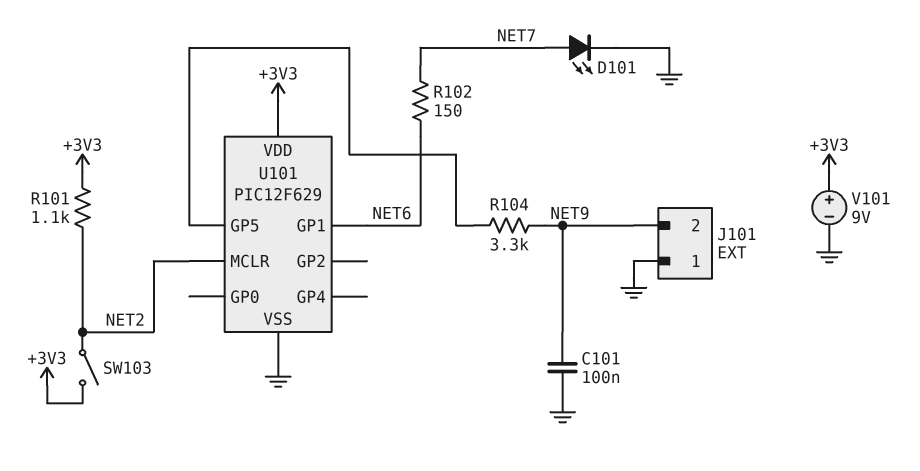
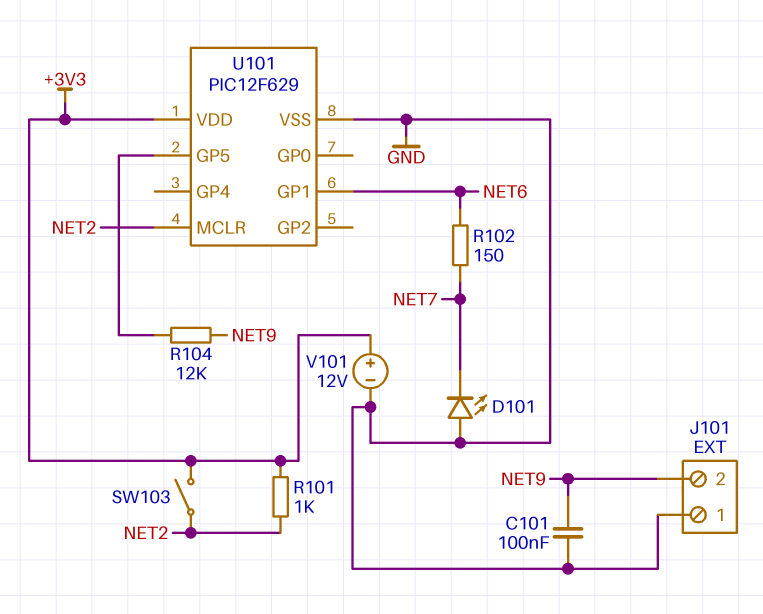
D101: LED (A NET7, K GND) -> LED (A GND, K NET7)
R101: 1.1k (+3V3, NET2) -> 1k (+3V3, NET2)
R104: 3.3k (NET9, U101/GP5) -> 12k (NET9, U101/GP5)
V101: 9V (plus +3V3, minus GND) -> 12V (plus +3V3, minus GND)

